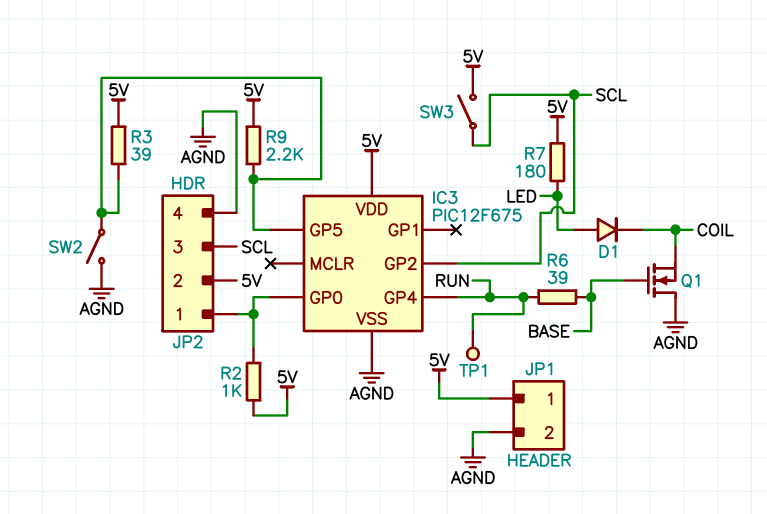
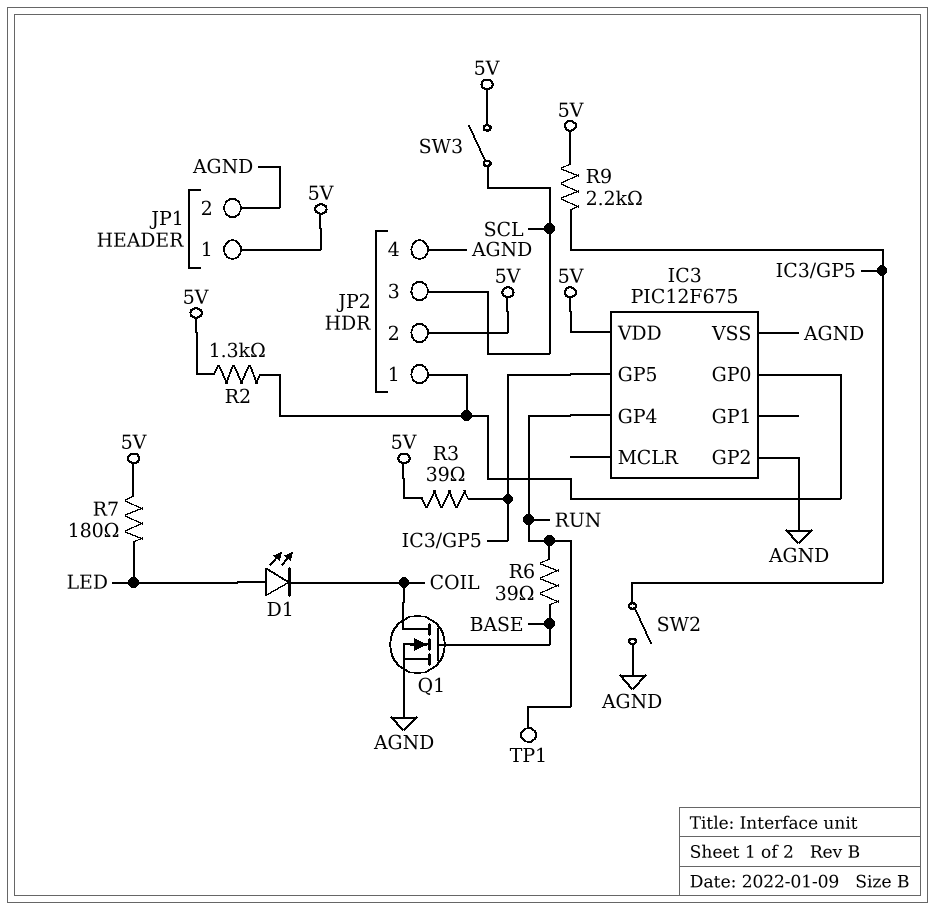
D1: diode (A LED, K COIL) -> LED (A LED, K COIL)
IC3 pin GP2: SCL -> AGND
Q1: NMOS (G BASE, D AGND, S COIL) -> NMOS (G BASE, D COIL, S AGND)
R2: 1k (5V, IC3/GP0) -> 1.3k (5V, IC3/GP0)

